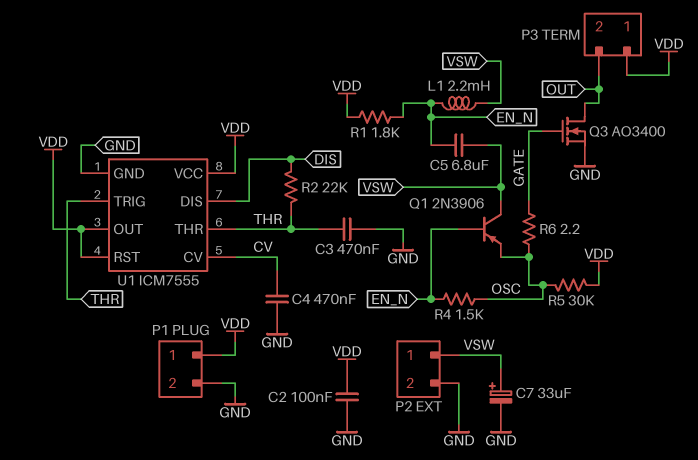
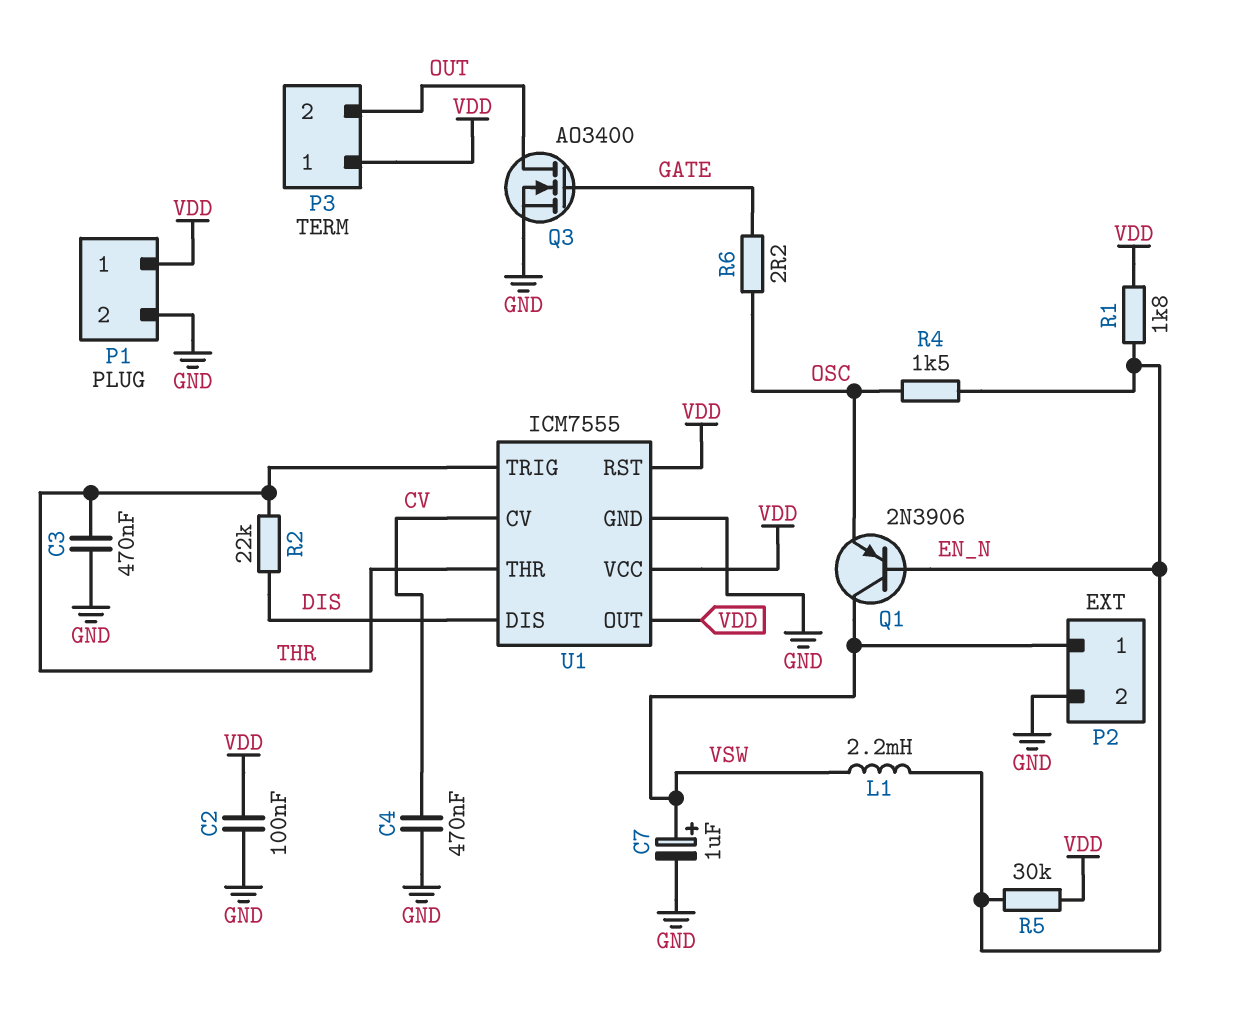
C5: 6.8uF (EN_N, VSW) -> none
C7: 33uF (plus VSW, minus GND) -> 1uF (plus VSW, minus GND)
R5: 30k (OSC, VDD) -> 30k (EN_N, VDD)

